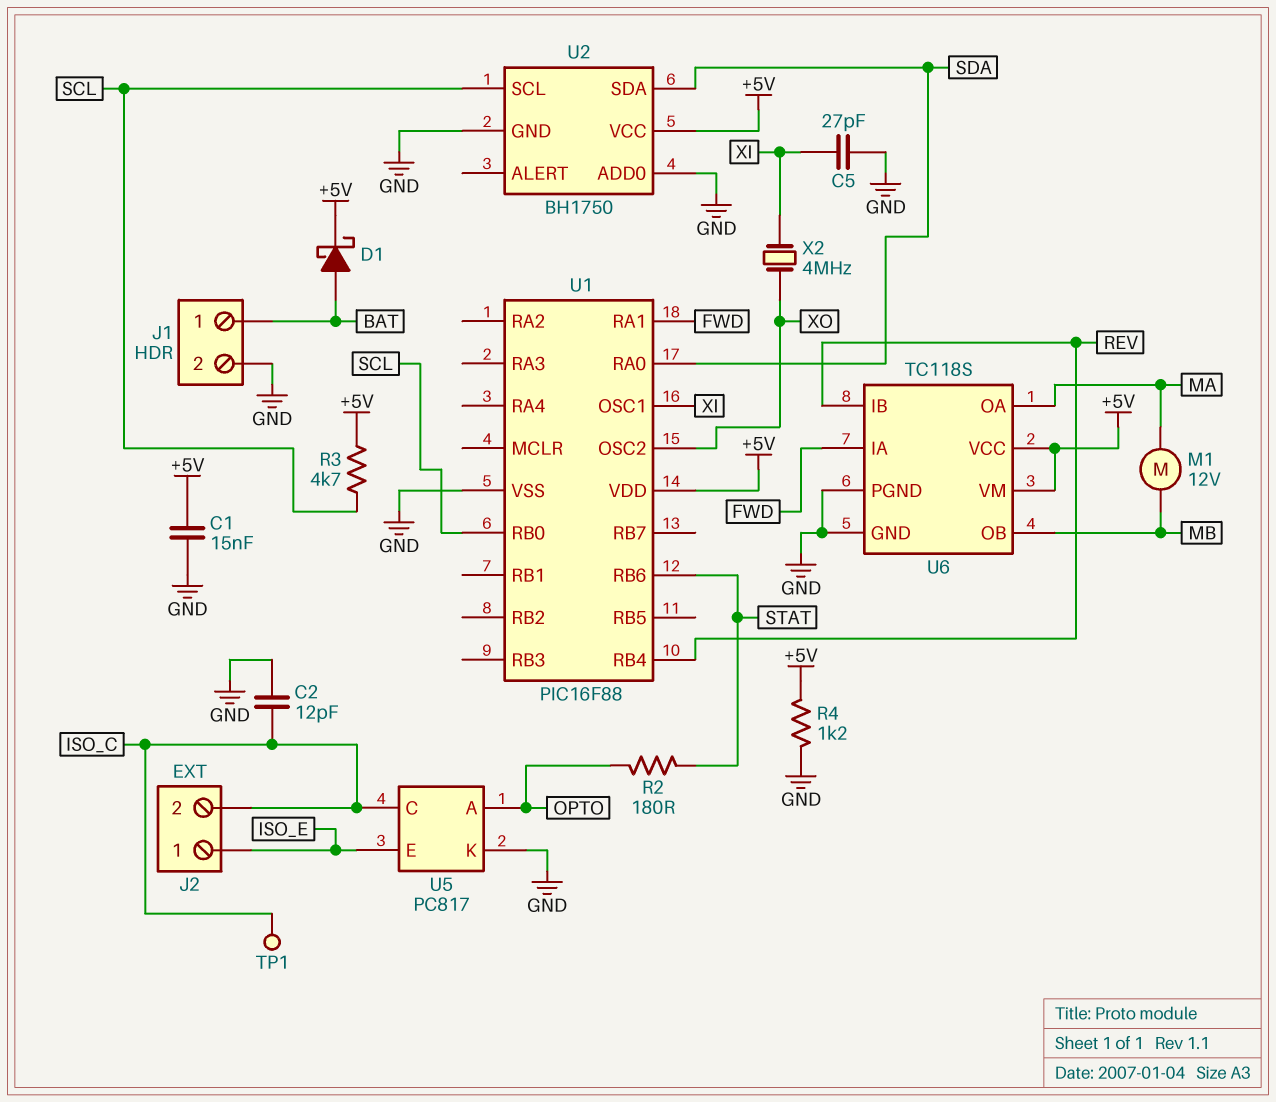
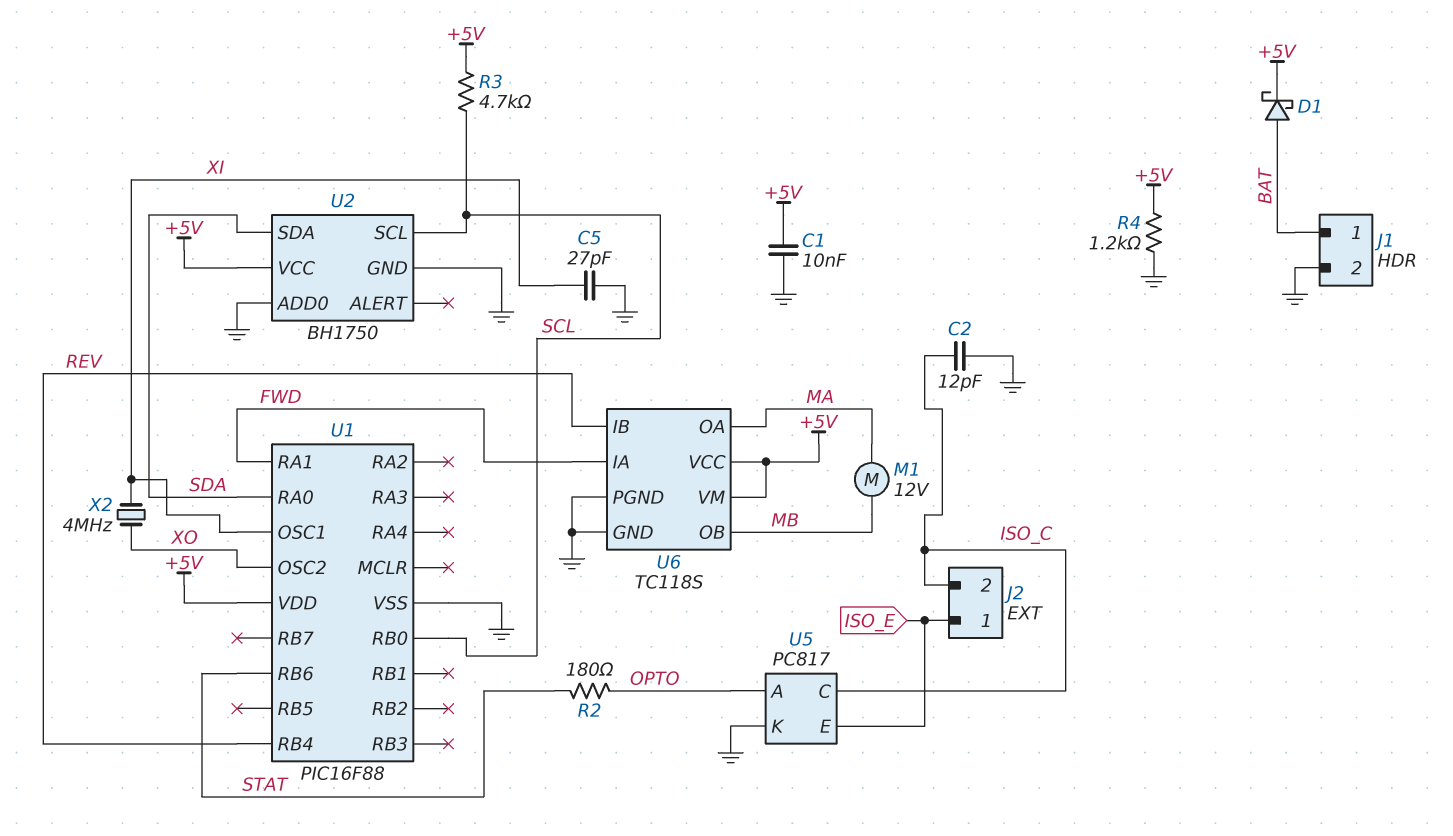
C1: 15nF (+5V, GND) -> 10nF (+5V, GND)
TP1: test point (ISO_C) -> none

